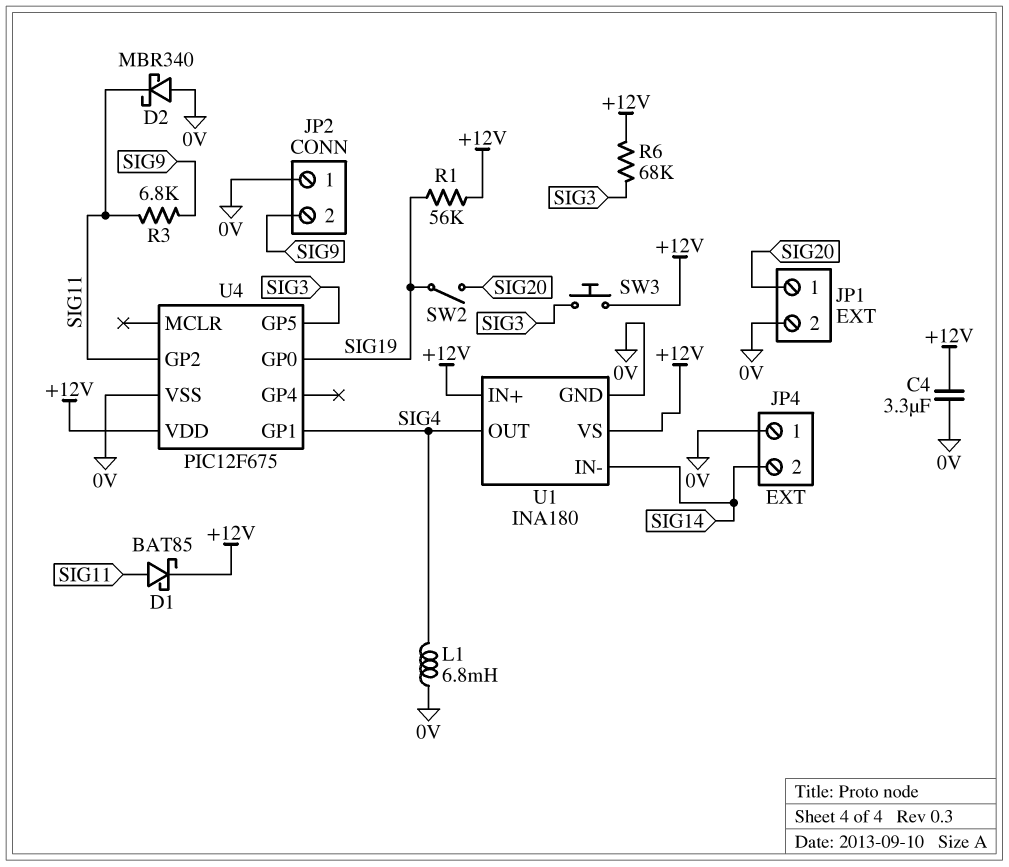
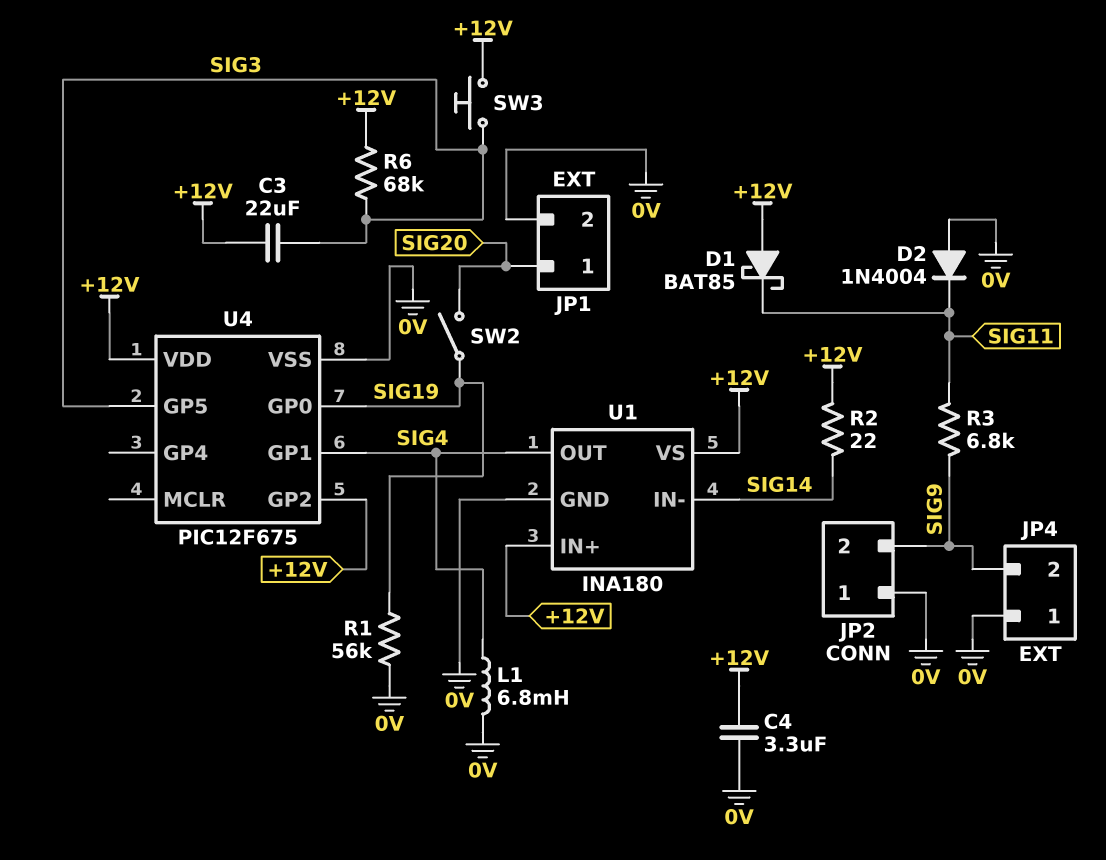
C3: none -> 22uF (+12V, SIG3)
D1: schottky BAT85 (A SIG11, K +12V) -> schottky BAT85 (A +12V, K SIG11)
D2: schottky MBR340 (A 0V, K SIG11) -> diode 1N4004 (A 0V, K SIG11)
JP4 pin 2: SIG14 -> SIG9
R1: 56k (+12V, SIG19) -> 56k (0V, SIG19)
R2: none -> 22 (+12V, SIG14)
U4 pin GP2: SIG11 -> +12V

